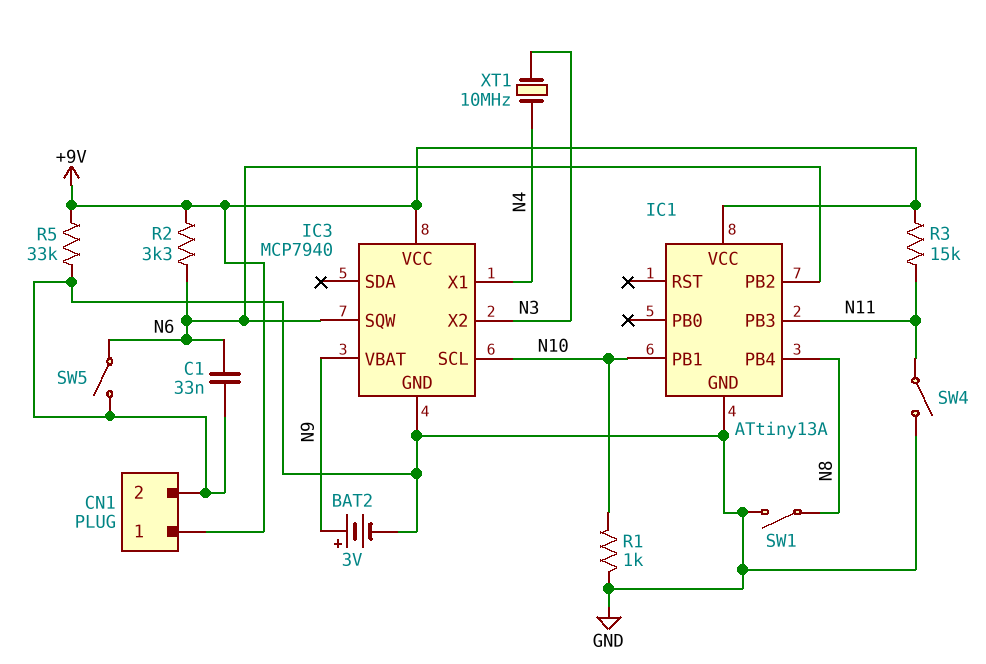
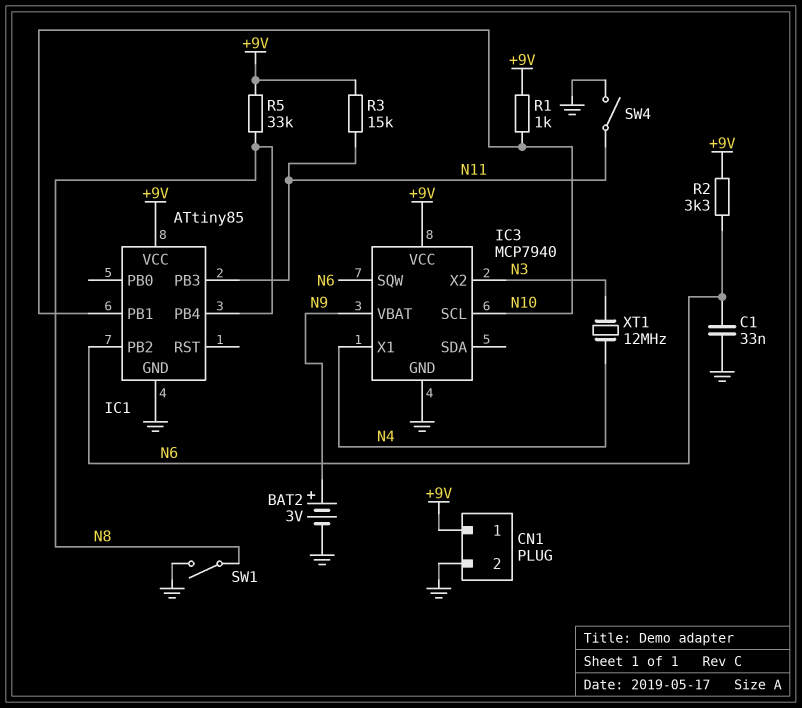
IC1: ATtiny13A -> ATtiny85
R1: 1k (GND, N10) -> 1k (+9V, N10)
R5: 33k (+9V, GND) -> 33k (+9V, N8)
SW5: switch (GND, N6) -> none
XT1: 10MHz (N3, N4) -> 12MHz (N3, N4)

